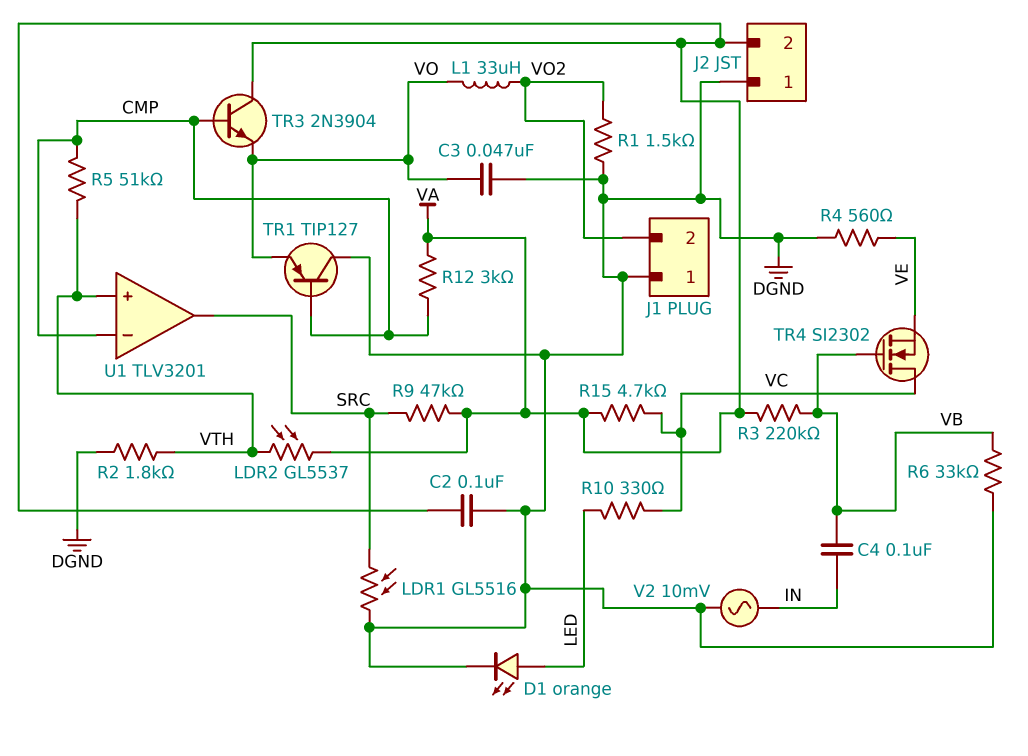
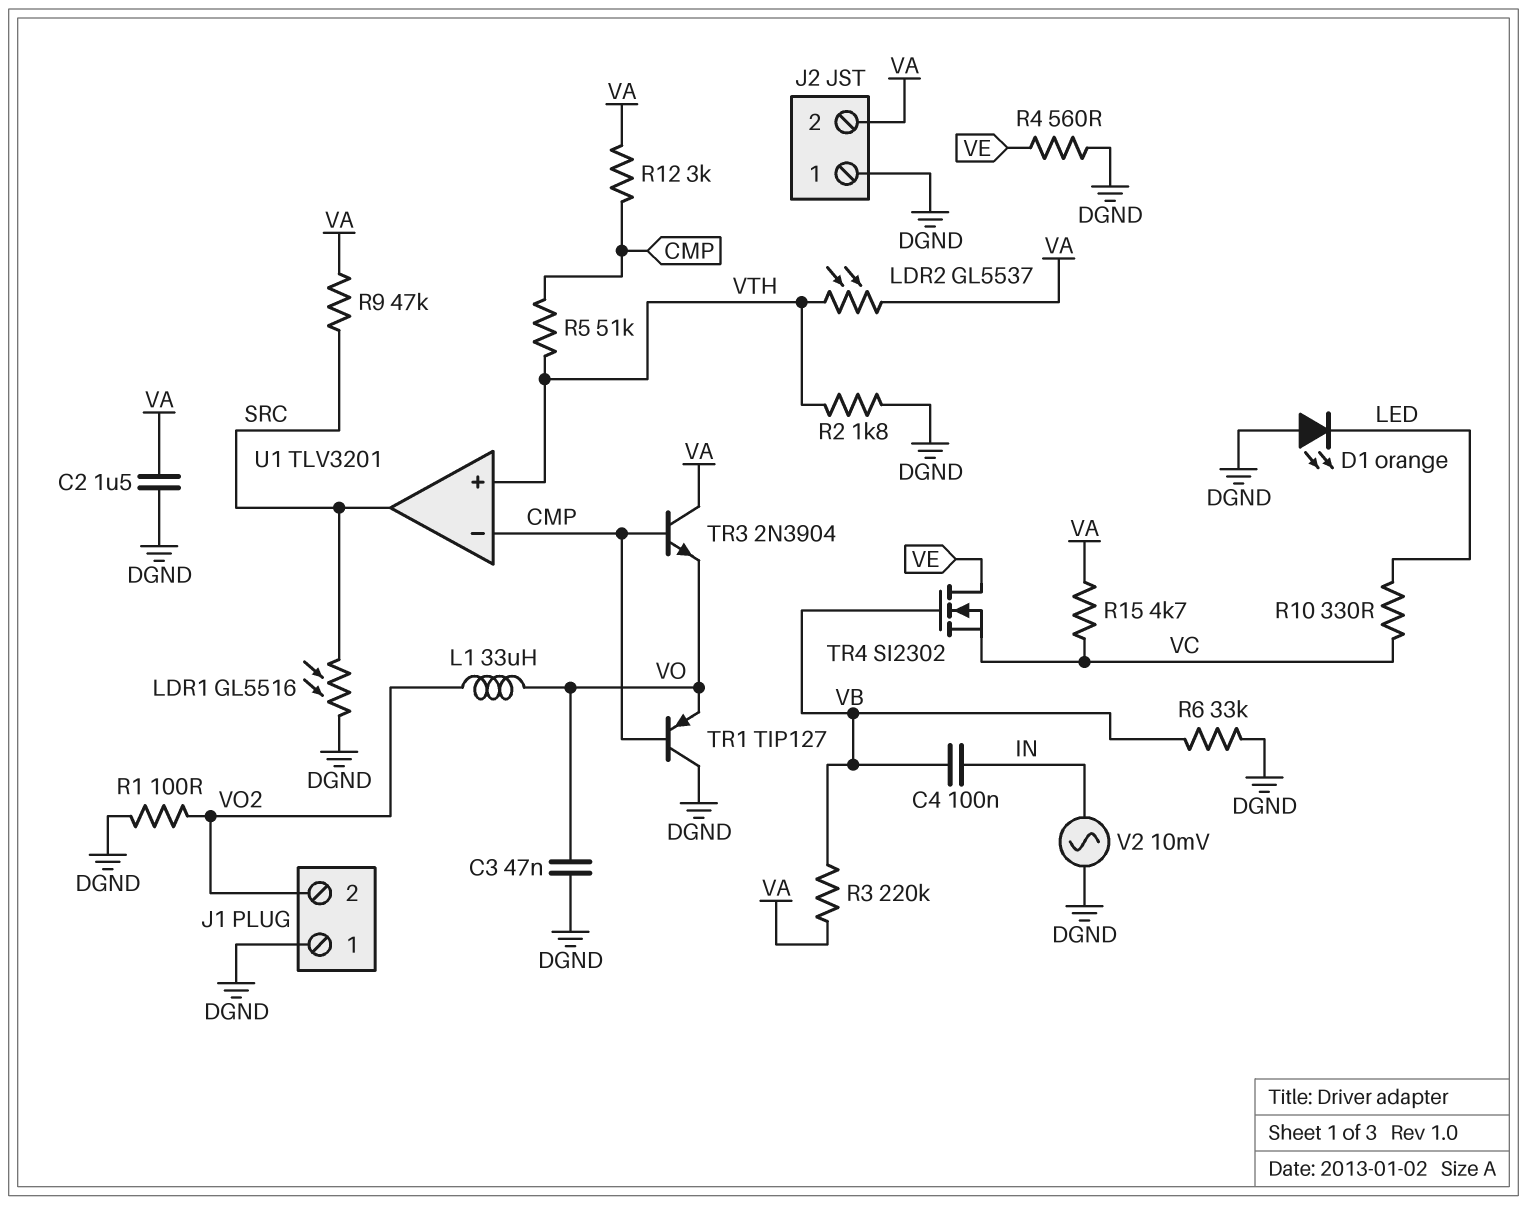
C2: 100nF (DGND, VA) -> 1.5uF (DGND, VA)
D1: LED orange (A LED, K DGND) -> LED orange (A DGND, K LED)
R1: 1.5k (DGND, VO2) -> 100 (DGND, VO2)
TR4: NMOS SI2302 (G VB, D VC, S VE) -> NMOS SI2302 (G VB, D VE, S VC)

